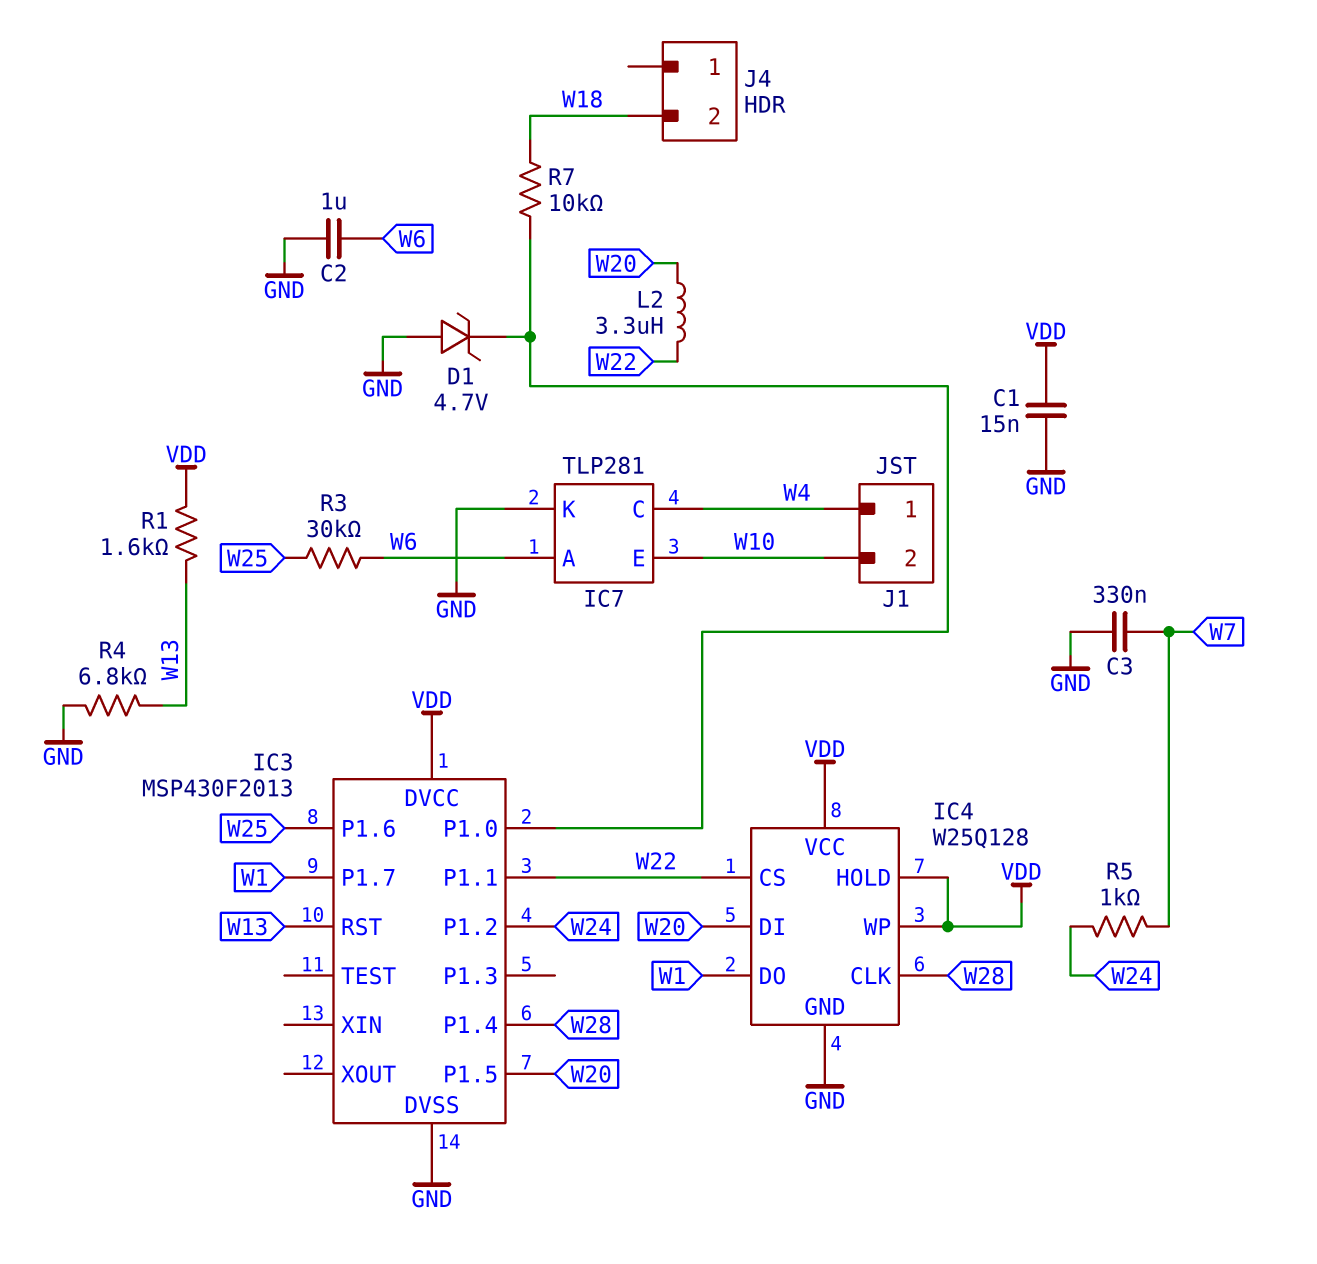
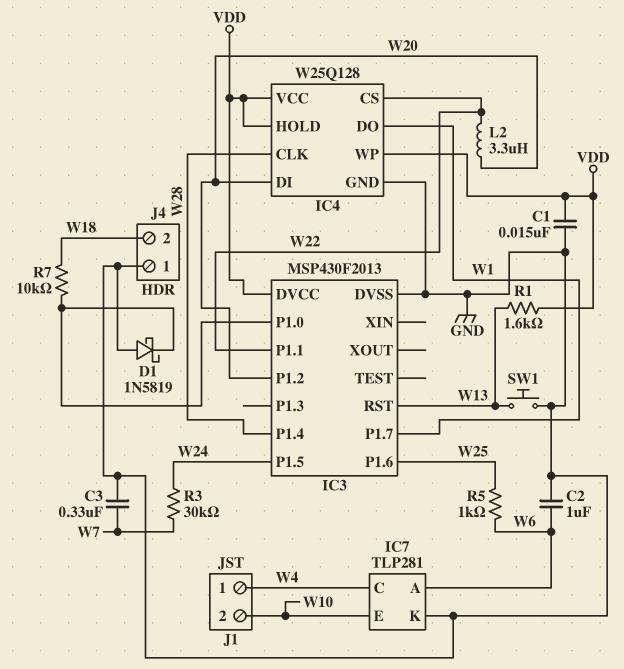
D1: zener 4.7V (A GND, K IC3/P1.0) -> schottky 1N5819 (A GND, K IC3/P1.0)
IC3 pin P1.2: W24 -> W20
IC3 pin P1.5: W20 -> W24
J4 pin 1: none -> GND
R3: 30k (W6, W25) -> 30k (W7, W24)
R4: 6.8k (GND, W13) -> none
R5: 1k (W7, W24) -> 1k (W6, W25)
SW1: none -> button (GND, W13)

